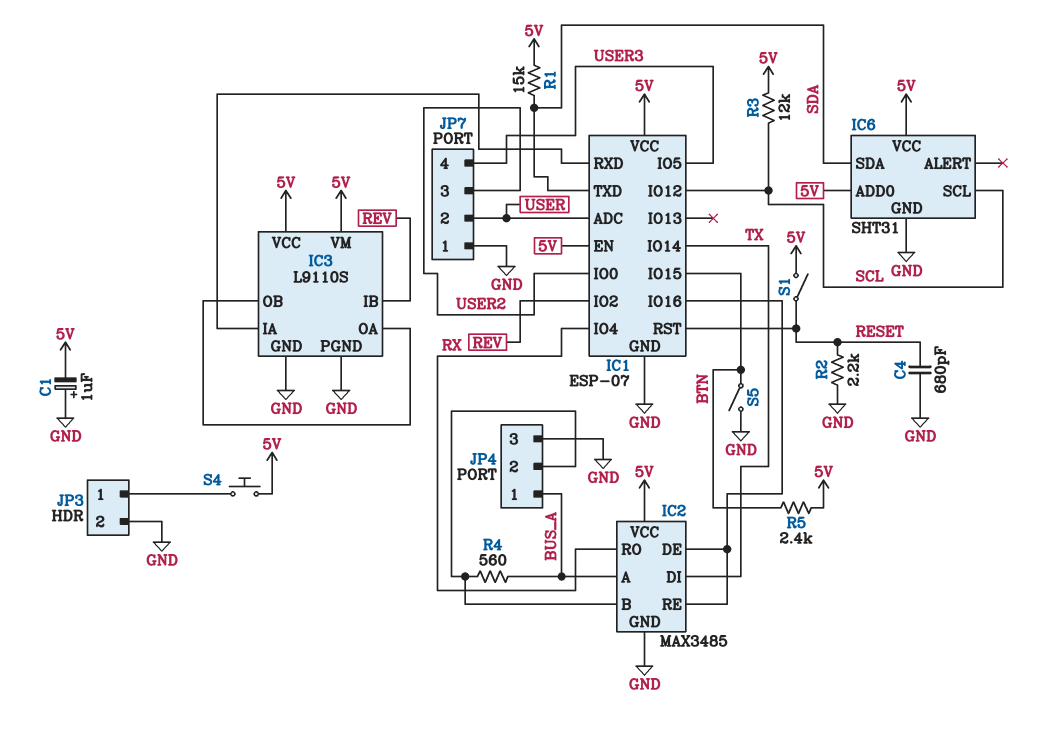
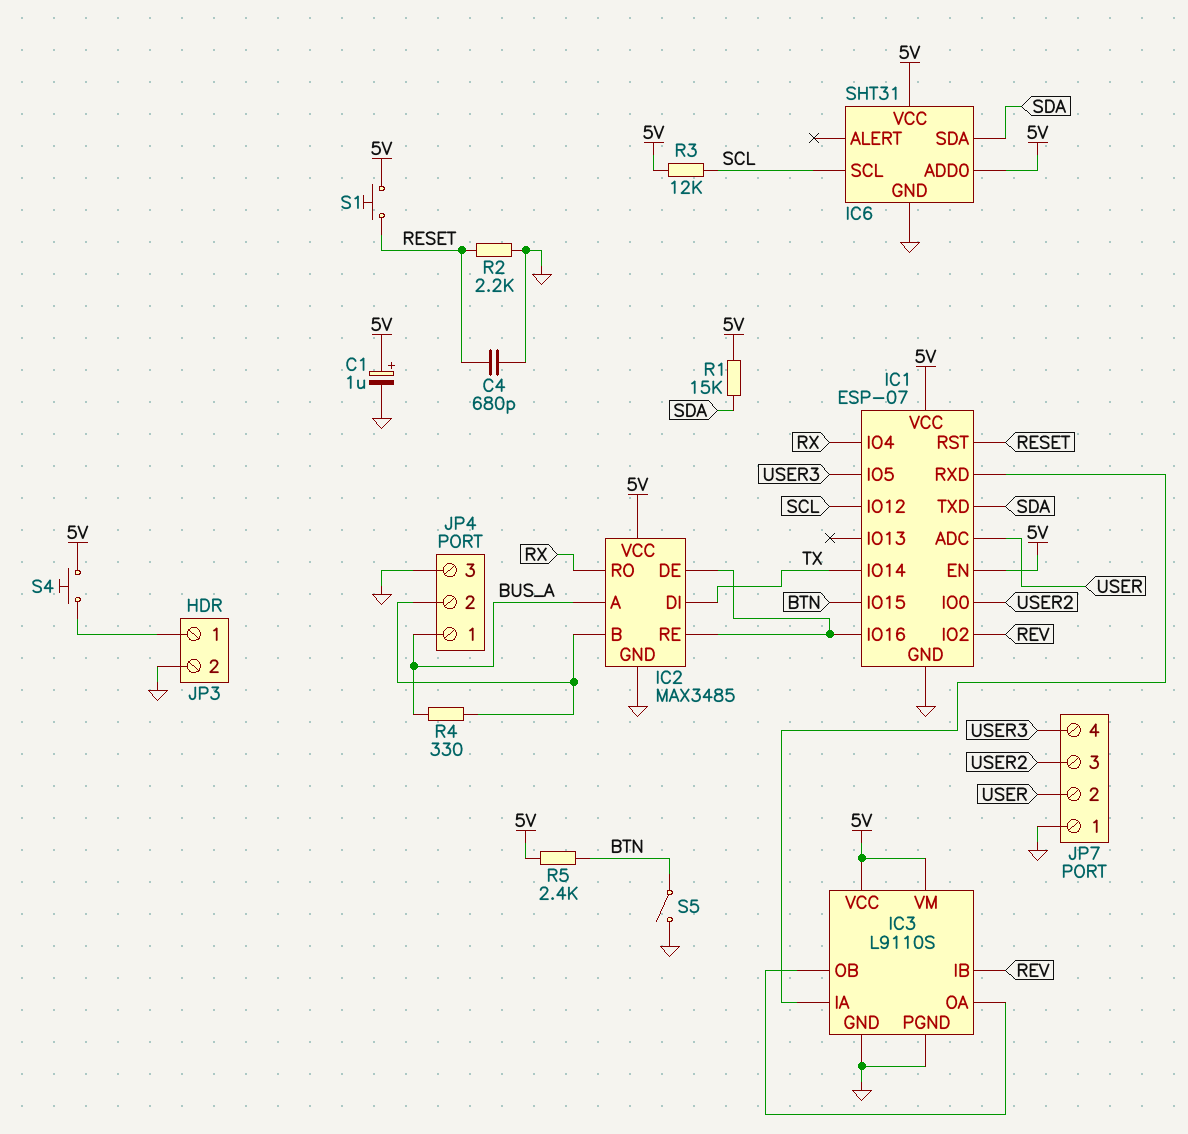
C1: 1uF (plus GND, minus 5V) -> 1uF (plus 5V, minus GND)
R4: 560 (BUS_A, IC2/B) -> 330 (BUS_A, IC2/B)
S1: switch (5V, RESET) -> button (5V, RESET)

